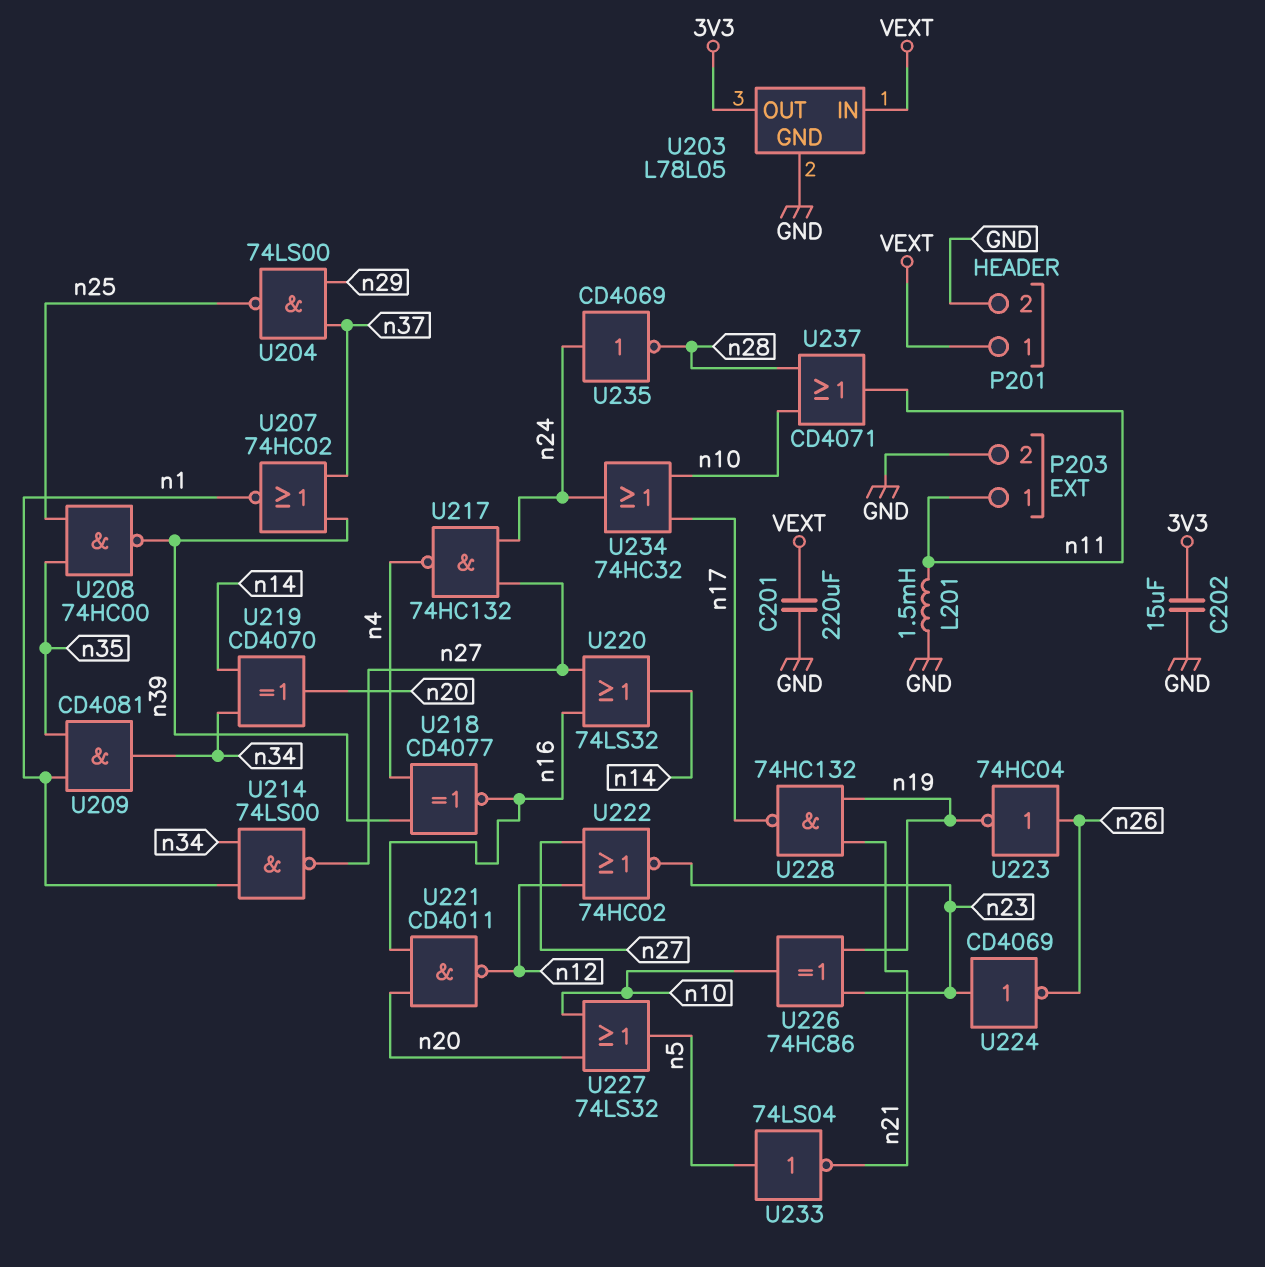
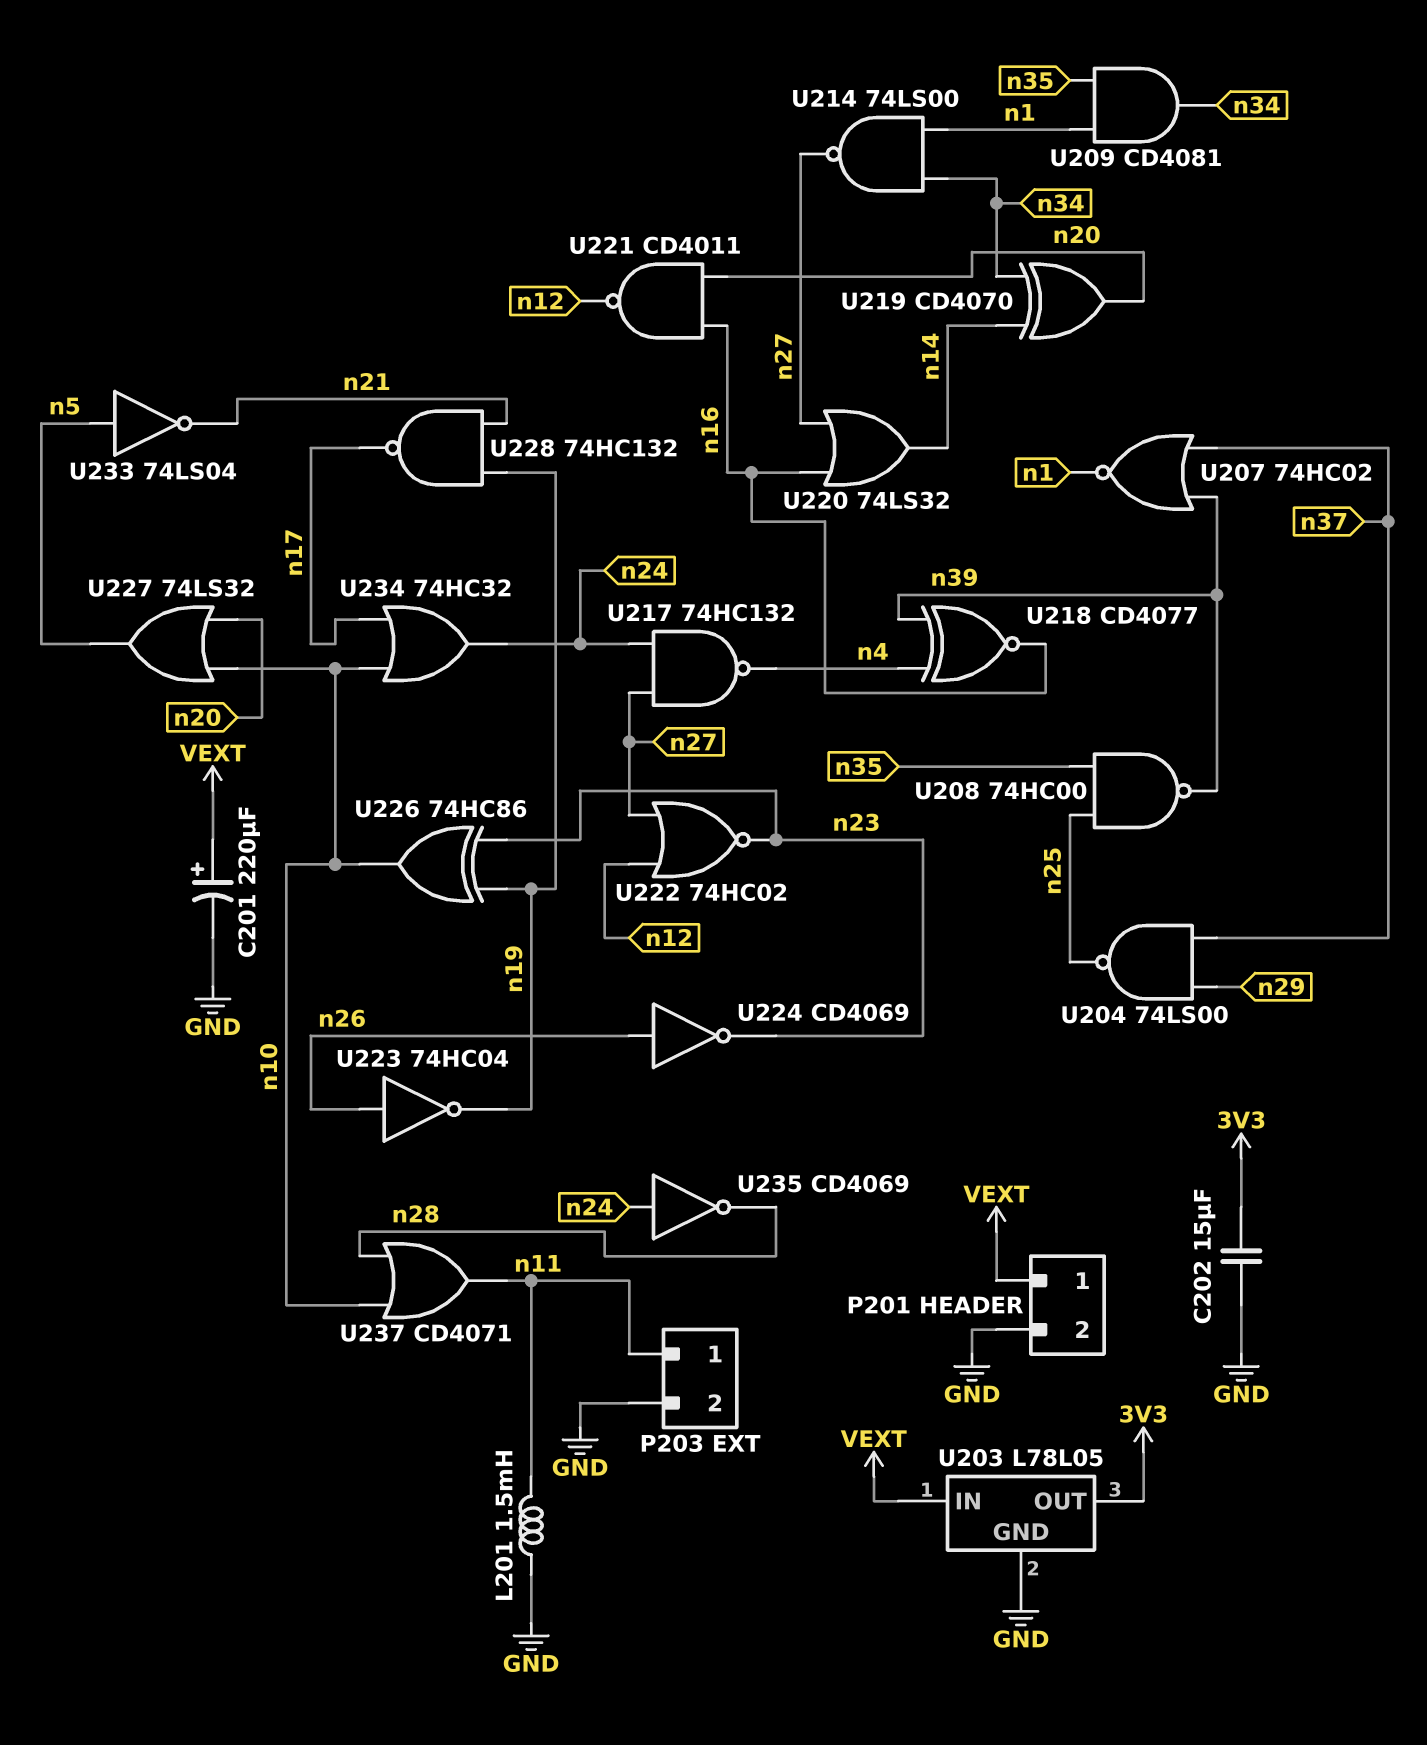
C201: 220uF (GND, VEXT) -> 220uF (plus VEXT, minus GND)
U224: NOT CD4069 (in n23, out n26) -> NOT CD4069 (in n26, out n23)

